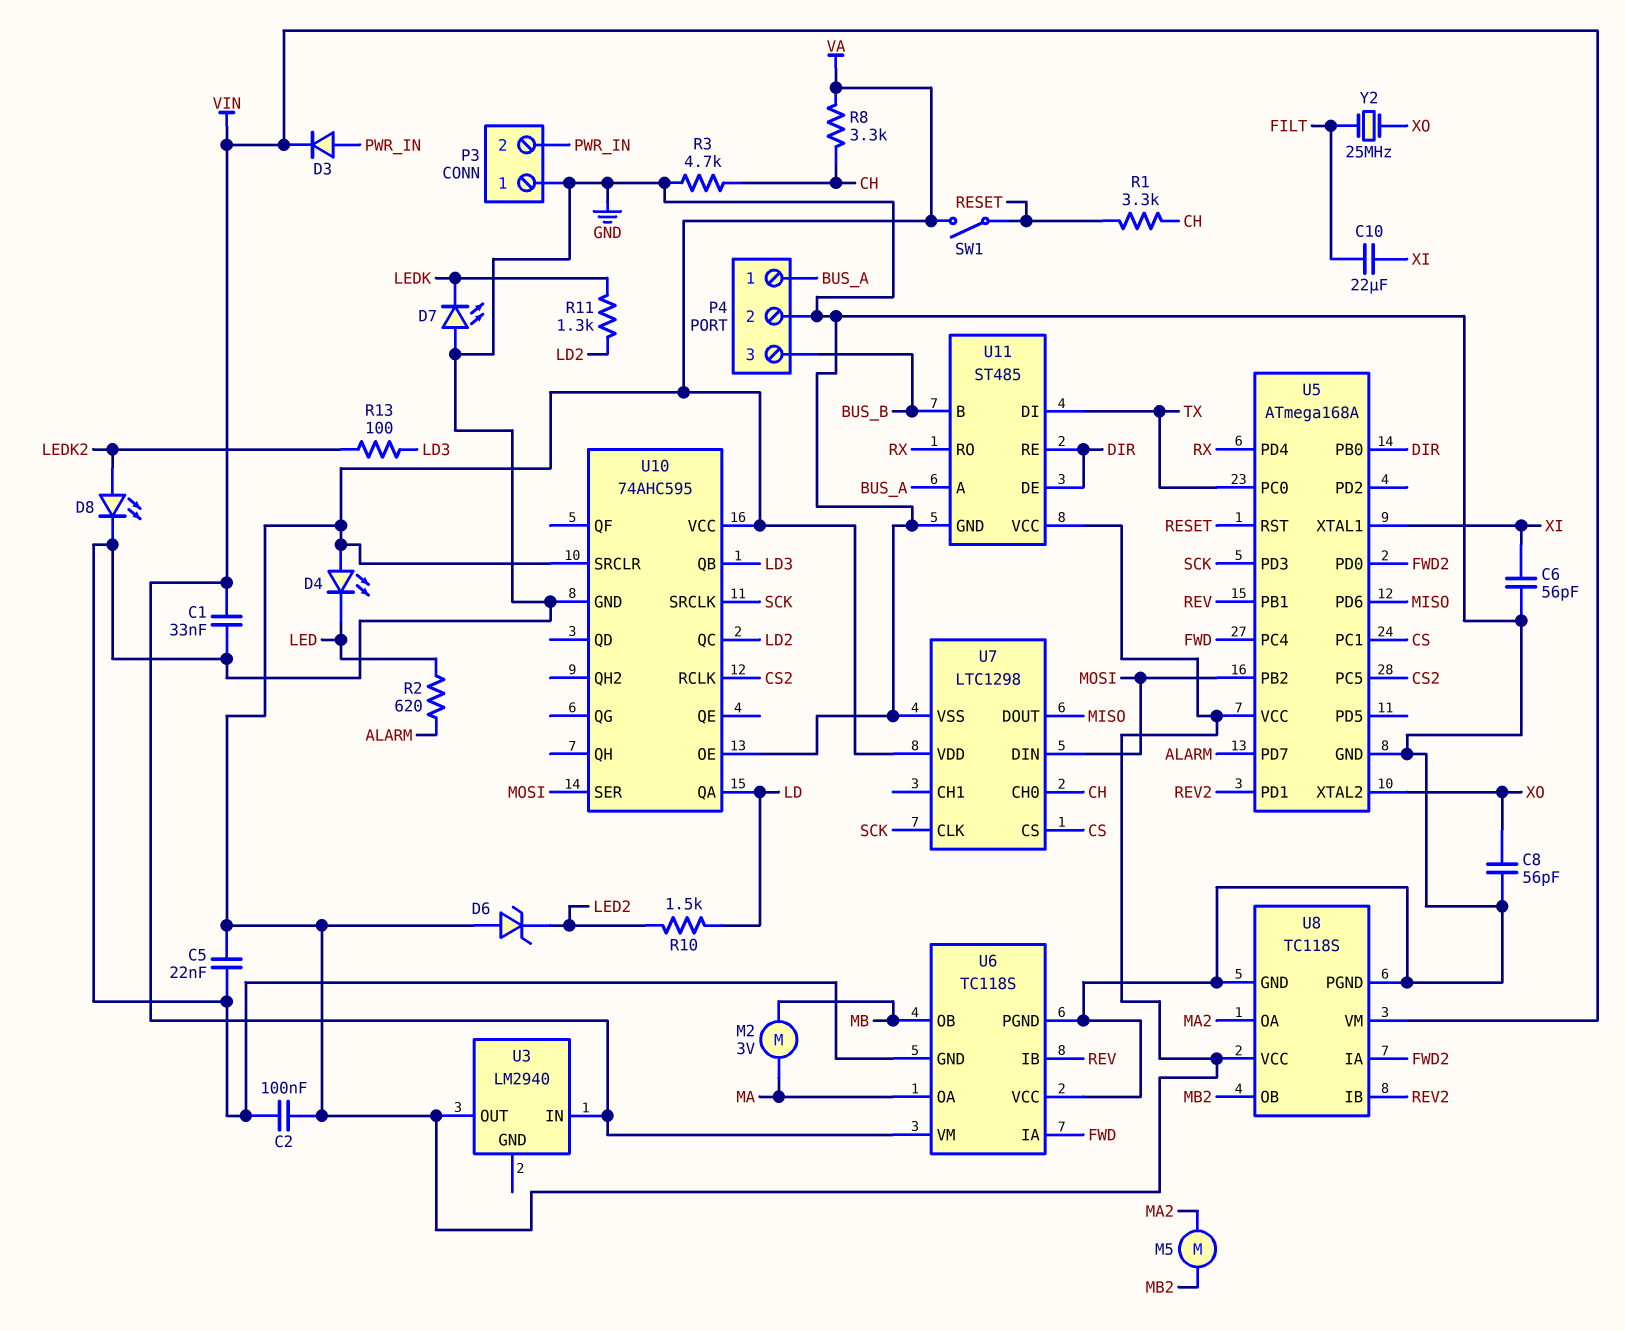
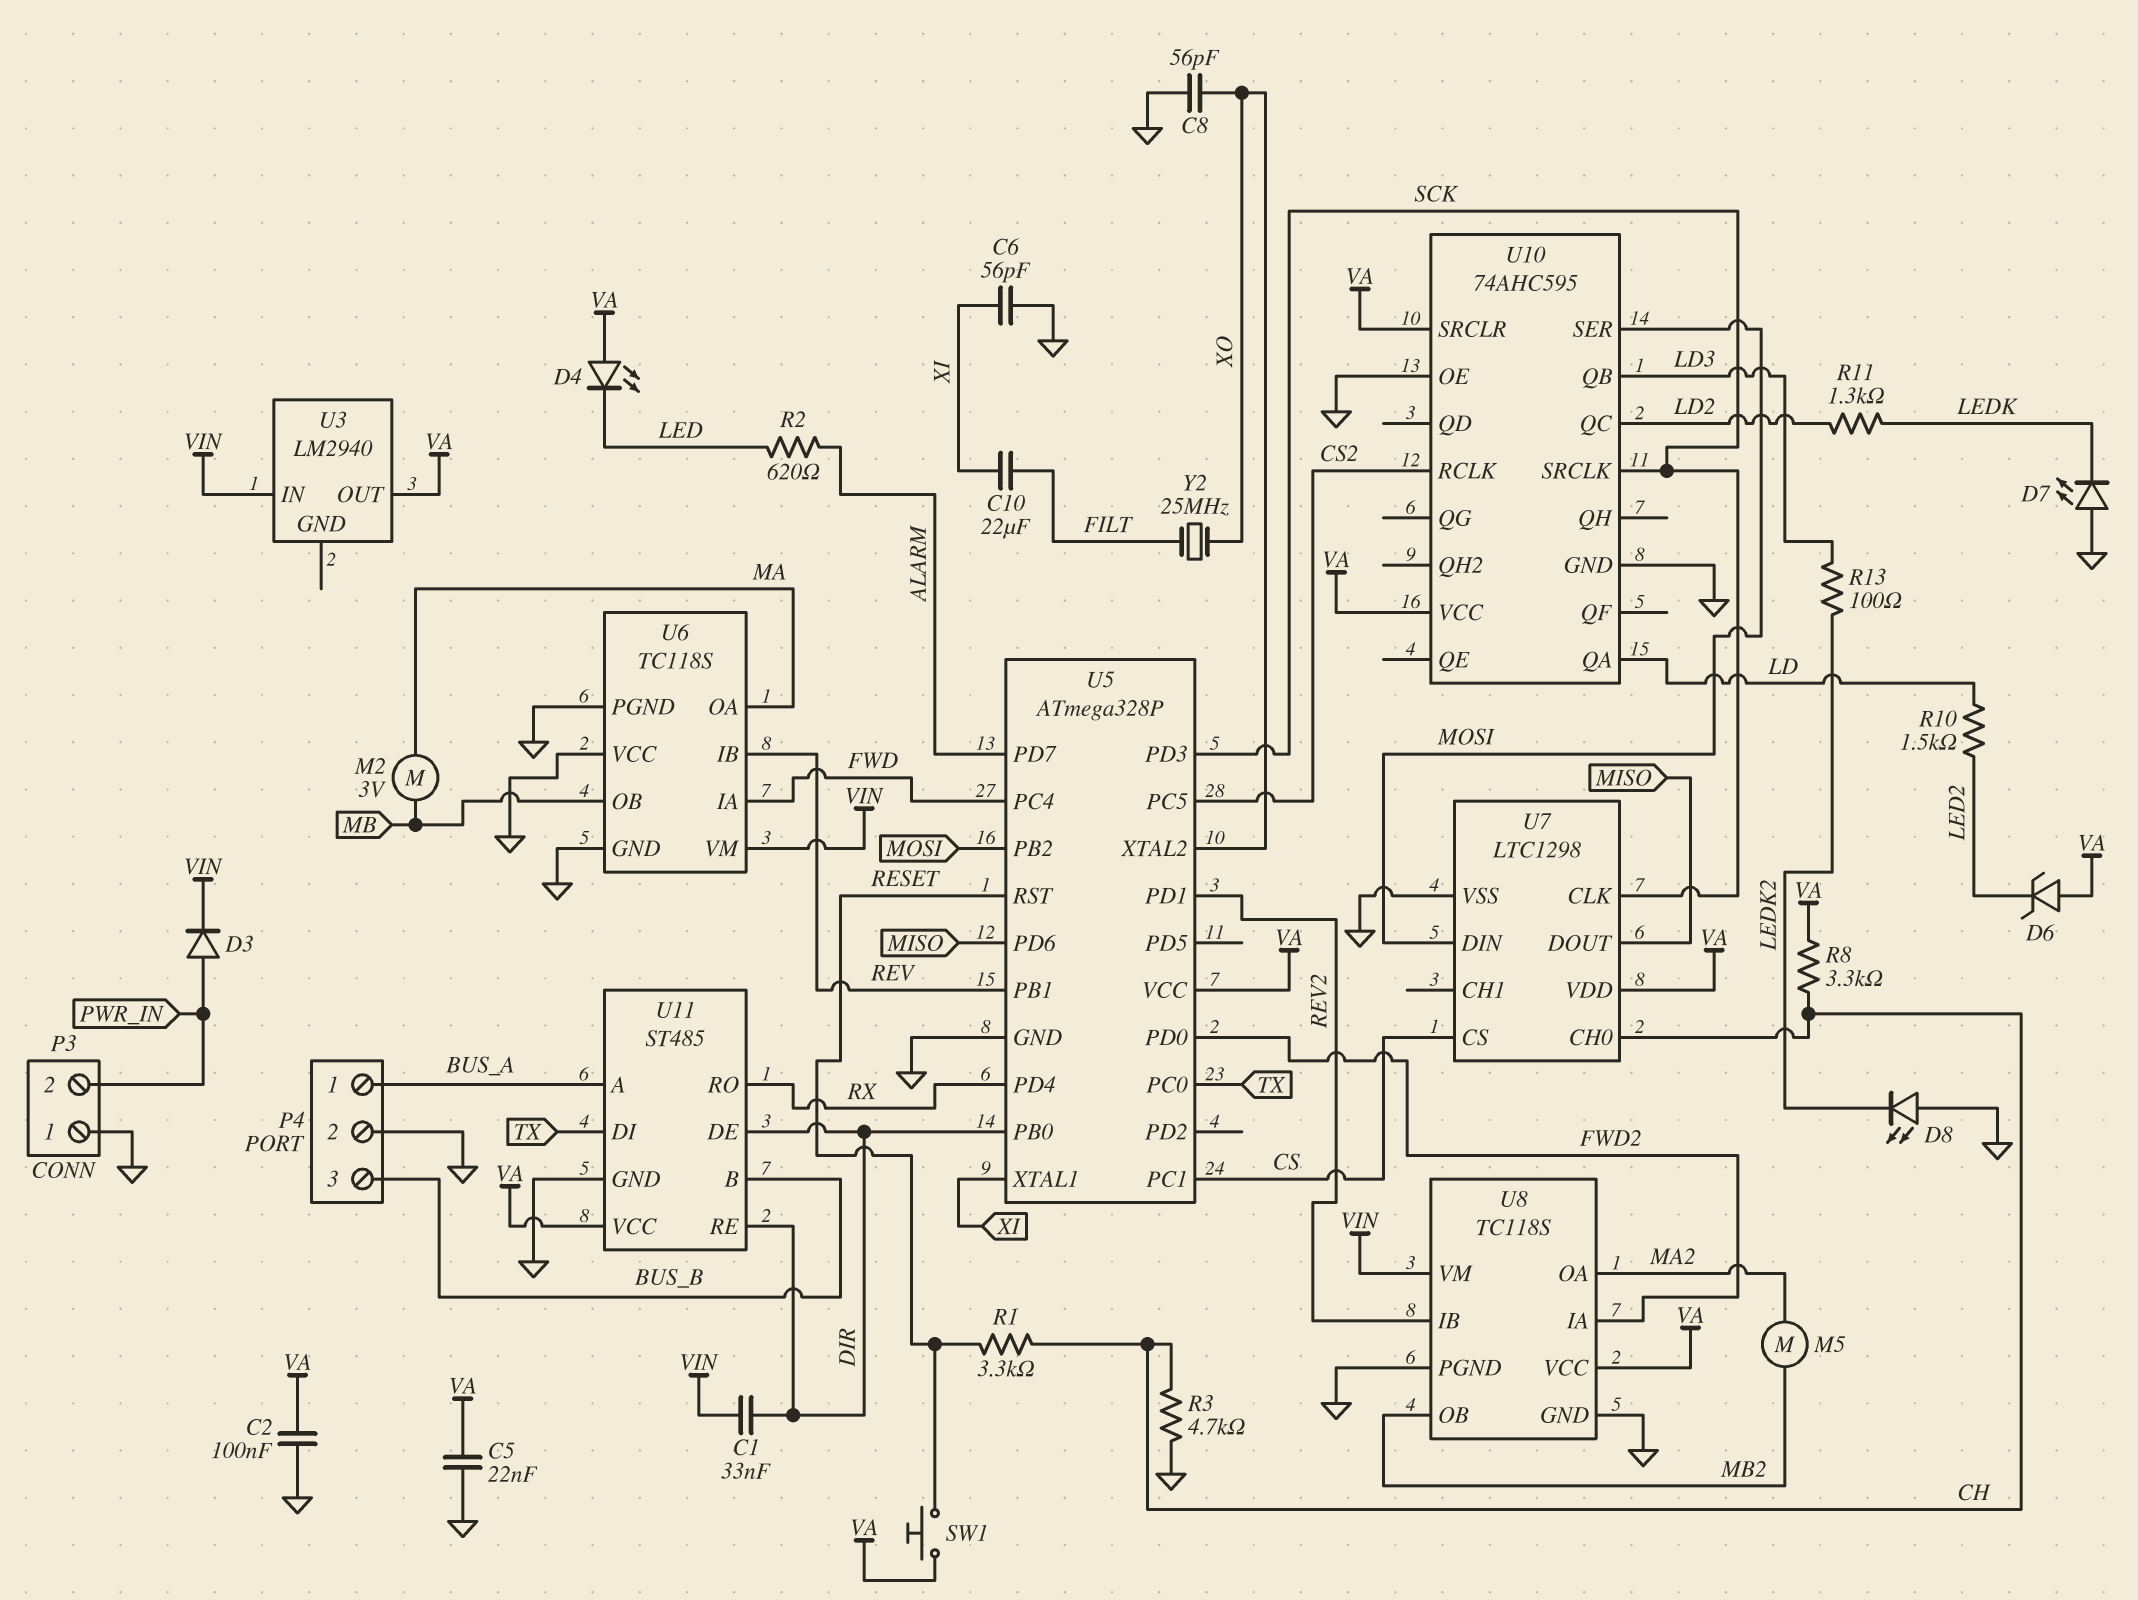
C1: 33nF (GND, VIN) -> 33nF (DIR, VIN)
D8: LED (A LEDK2, K GND) -> LED (A GND, K LEDK2)
SW1: switch (RESET, VA) -> button (RESET, VA)
U5: ATmega168A -> ATmega328P

